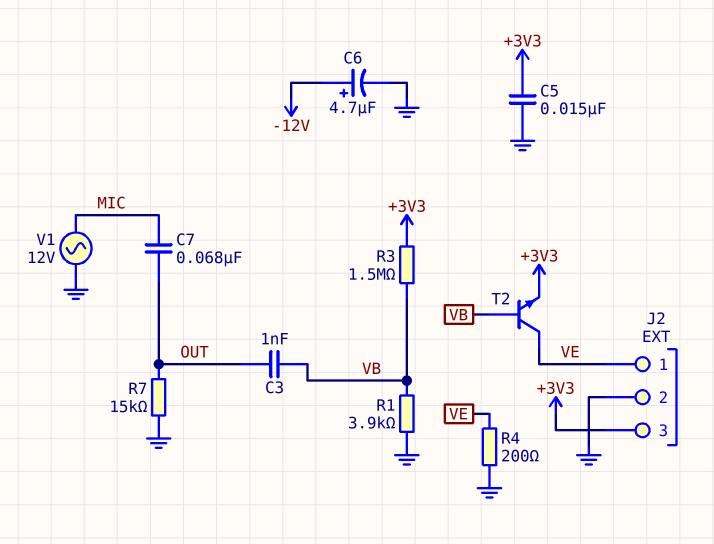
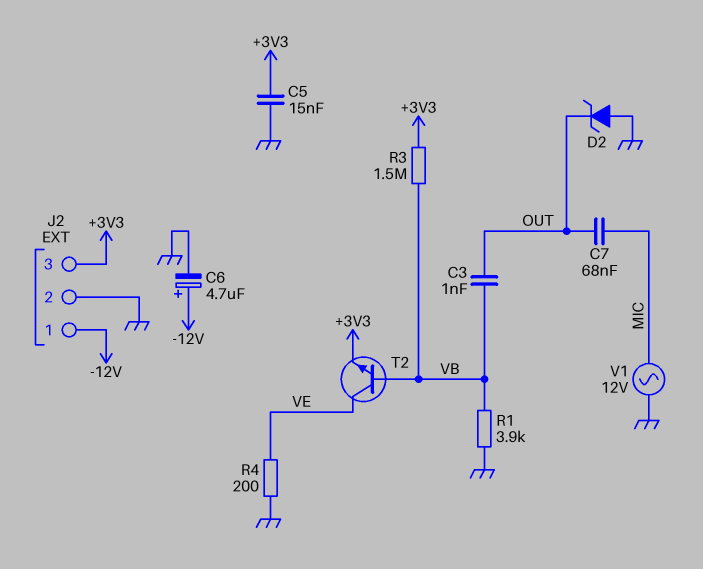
D2: none -> zener (A GND, K OUT)
J2 pin 1: VE -> -12V
R7: 15k (GND, OUT) -> none

